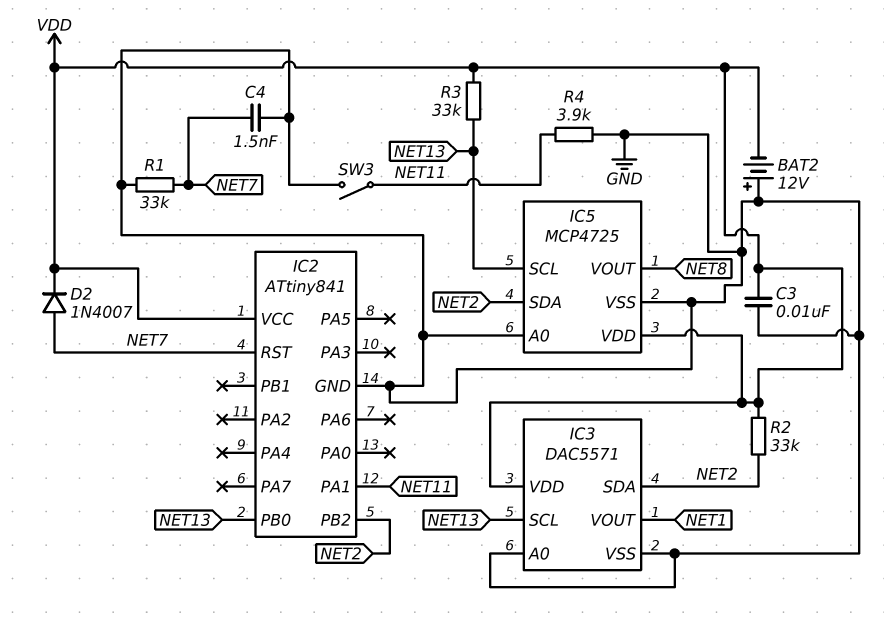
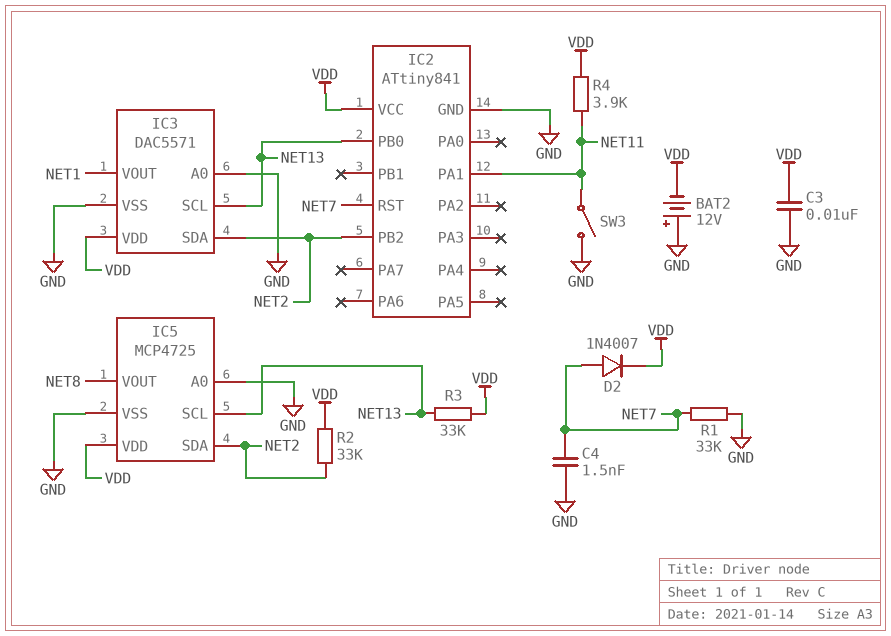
R4: 3.9k (GND, NET11) -> 3.9k (NET11, VDD)

